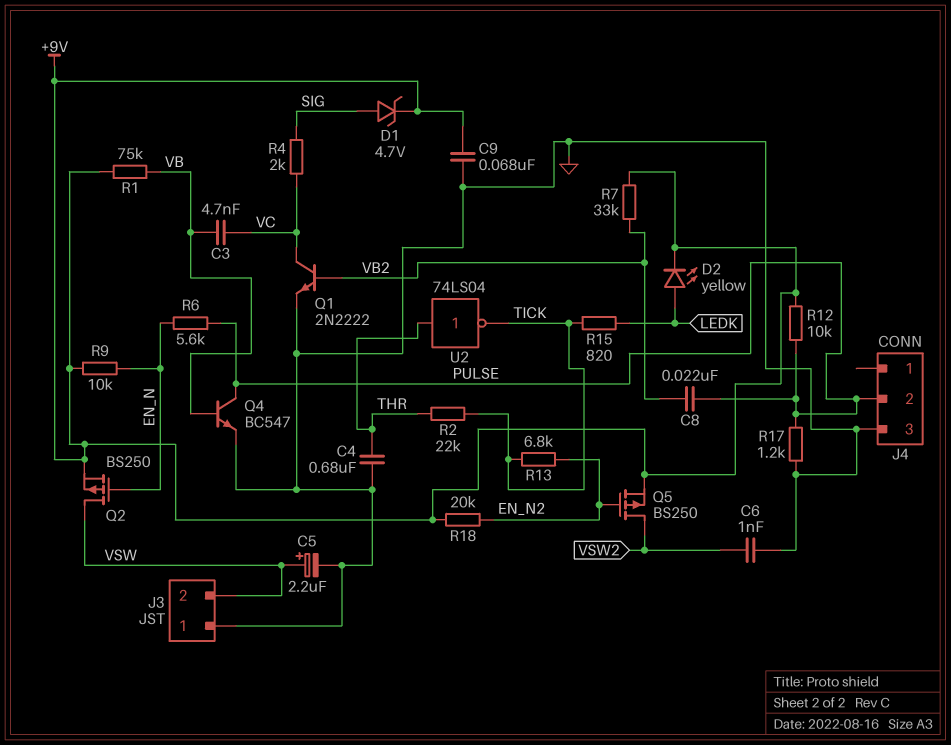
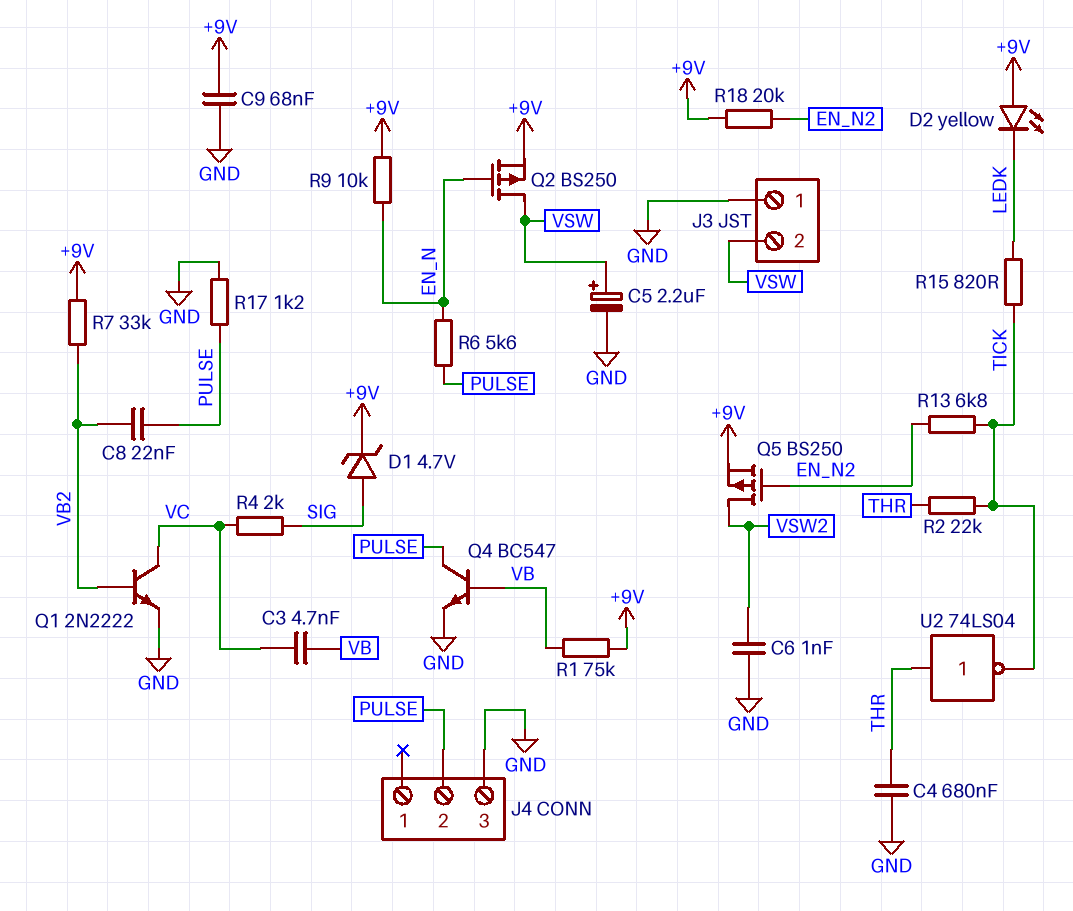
D2: LED yellow (A LEDK, K +9V) -> LED yellow (A +9V, K LEDK)
R12: 10k (+9V, PULSE) -> none

